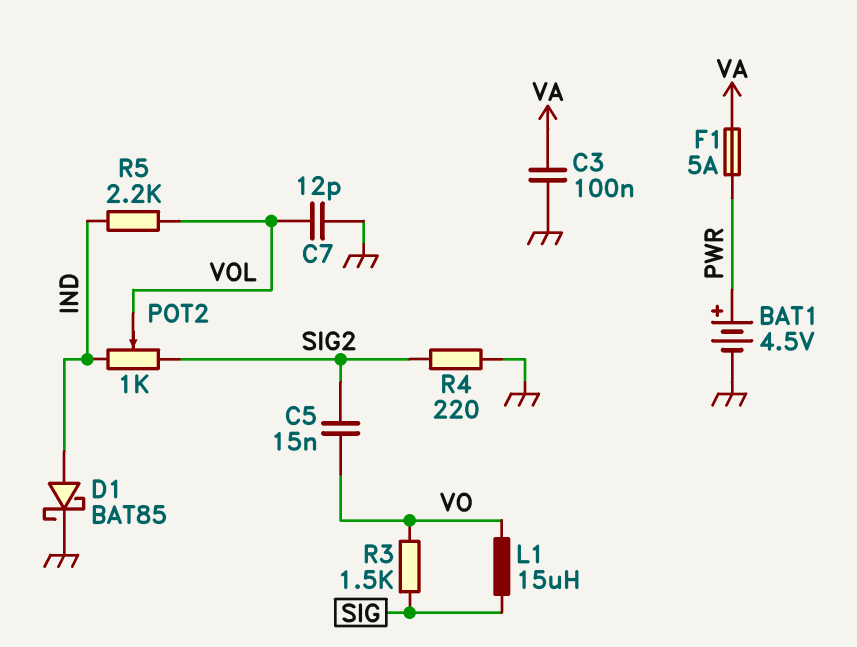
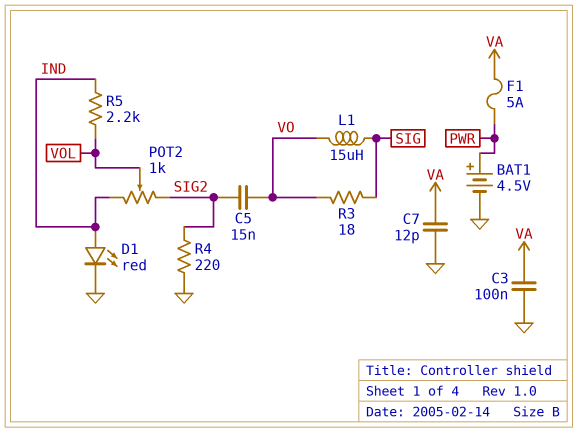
C7: 12pF (GND, VOL) -> 12pF (GND, VA)
D1: schottky BAT85 (A IND, K GND) -> LED red (A IND, K GND)
R3: 1.5k (SIG, VO) -> 18 (SIG, VO)

